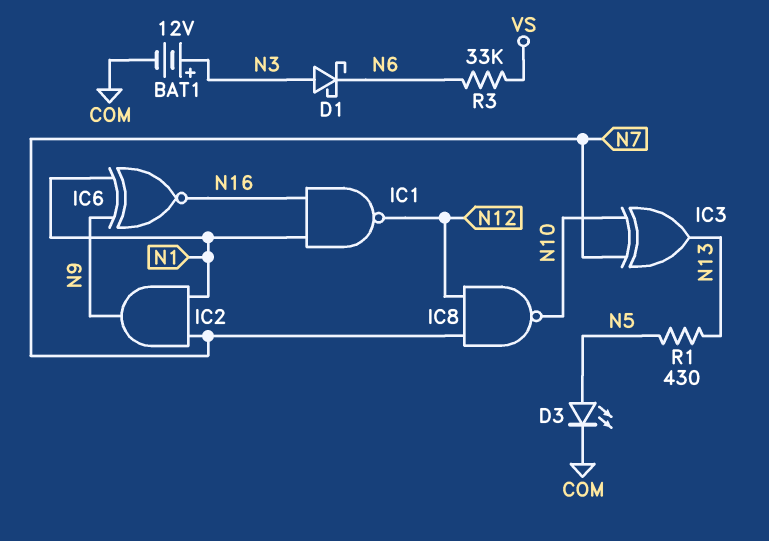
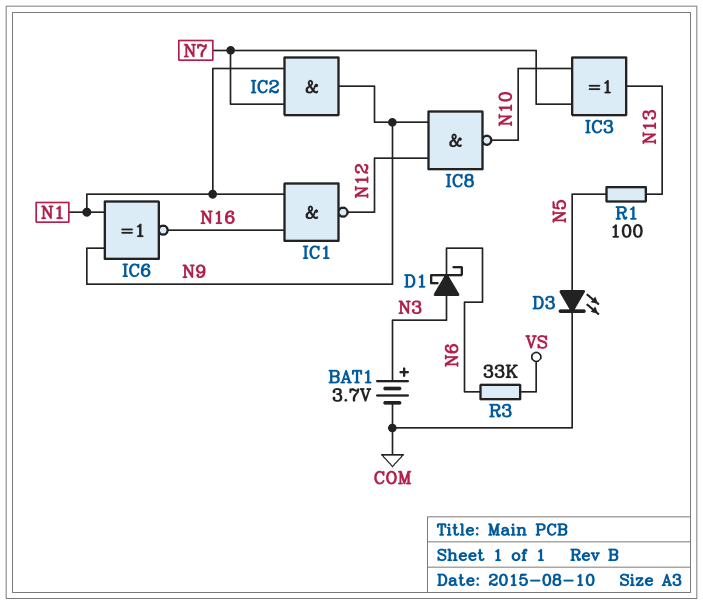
BAT1: 12V (plus N3, minus COM) -> 3.7V (plus N3, minus COM)
IC8: NAND (in N7, in N12, out N10) -> NAND (in N9, in N12, out N10)
R1: 430 (N5, N13) -> 100 (N5, N13)

